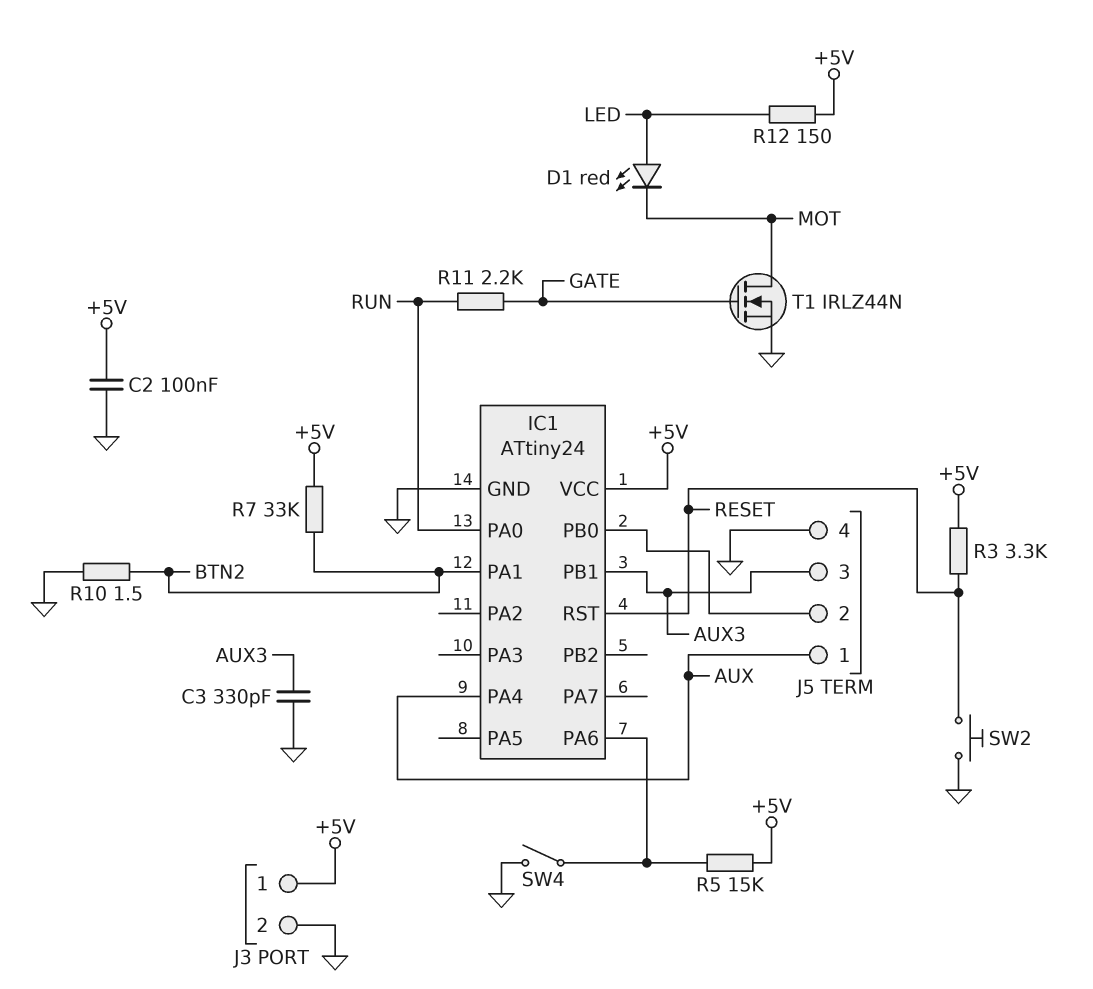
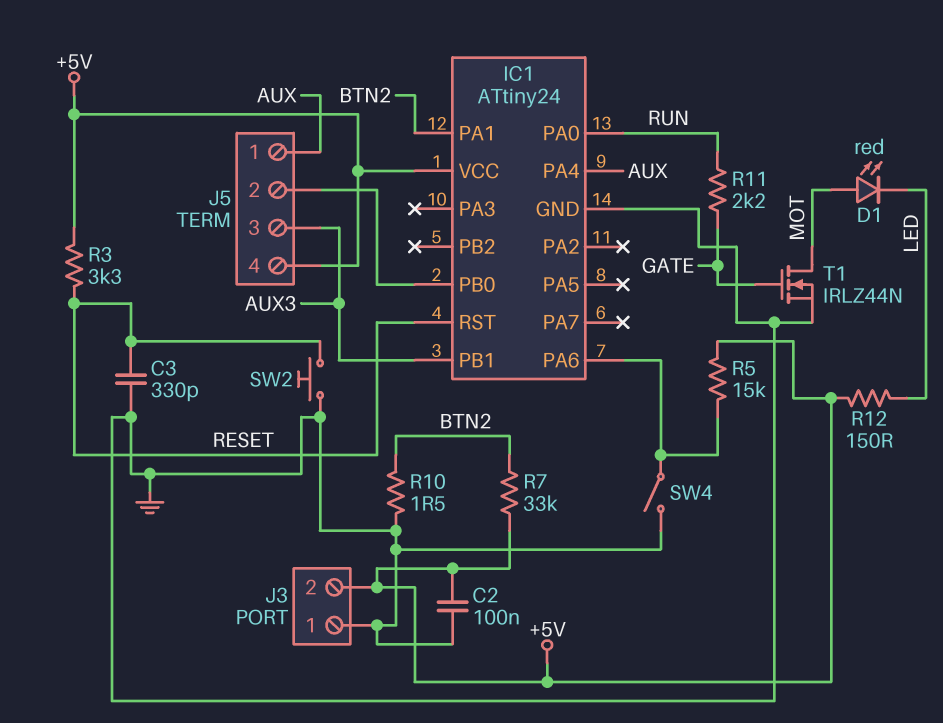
C3: 330pF (AUX3, GND) -> 330pF (GND, RESET)
D1: LED red (A LED, K MOT) -> LED red (A MOT, K LED)
J3 pin 1: +5V -> GND
J3 pin 2: GND -> +5V
J5 pin 4: GND -> +5V

